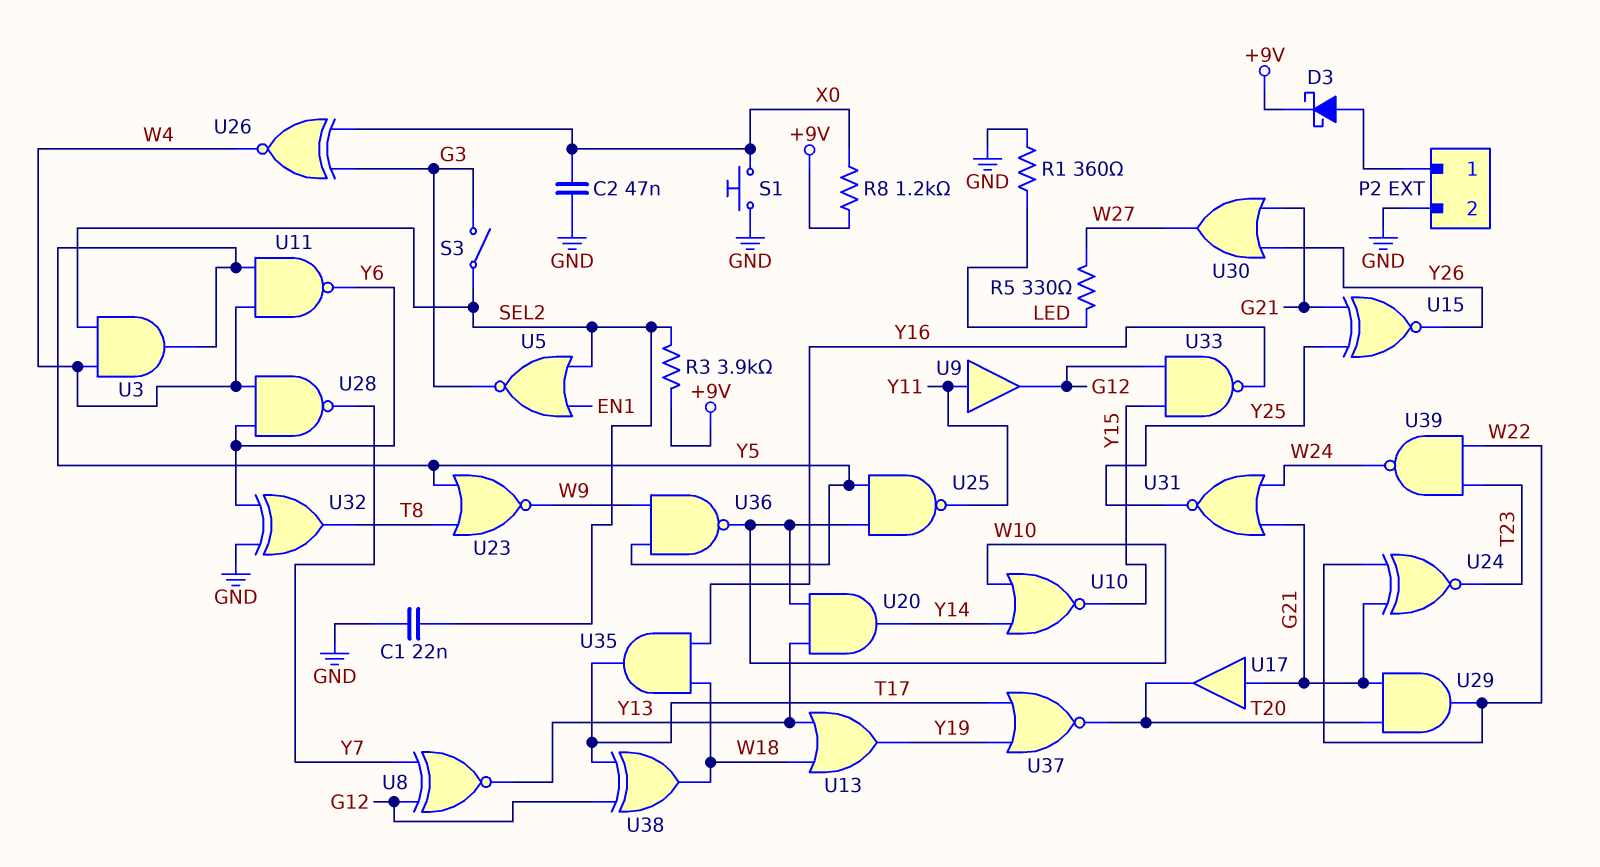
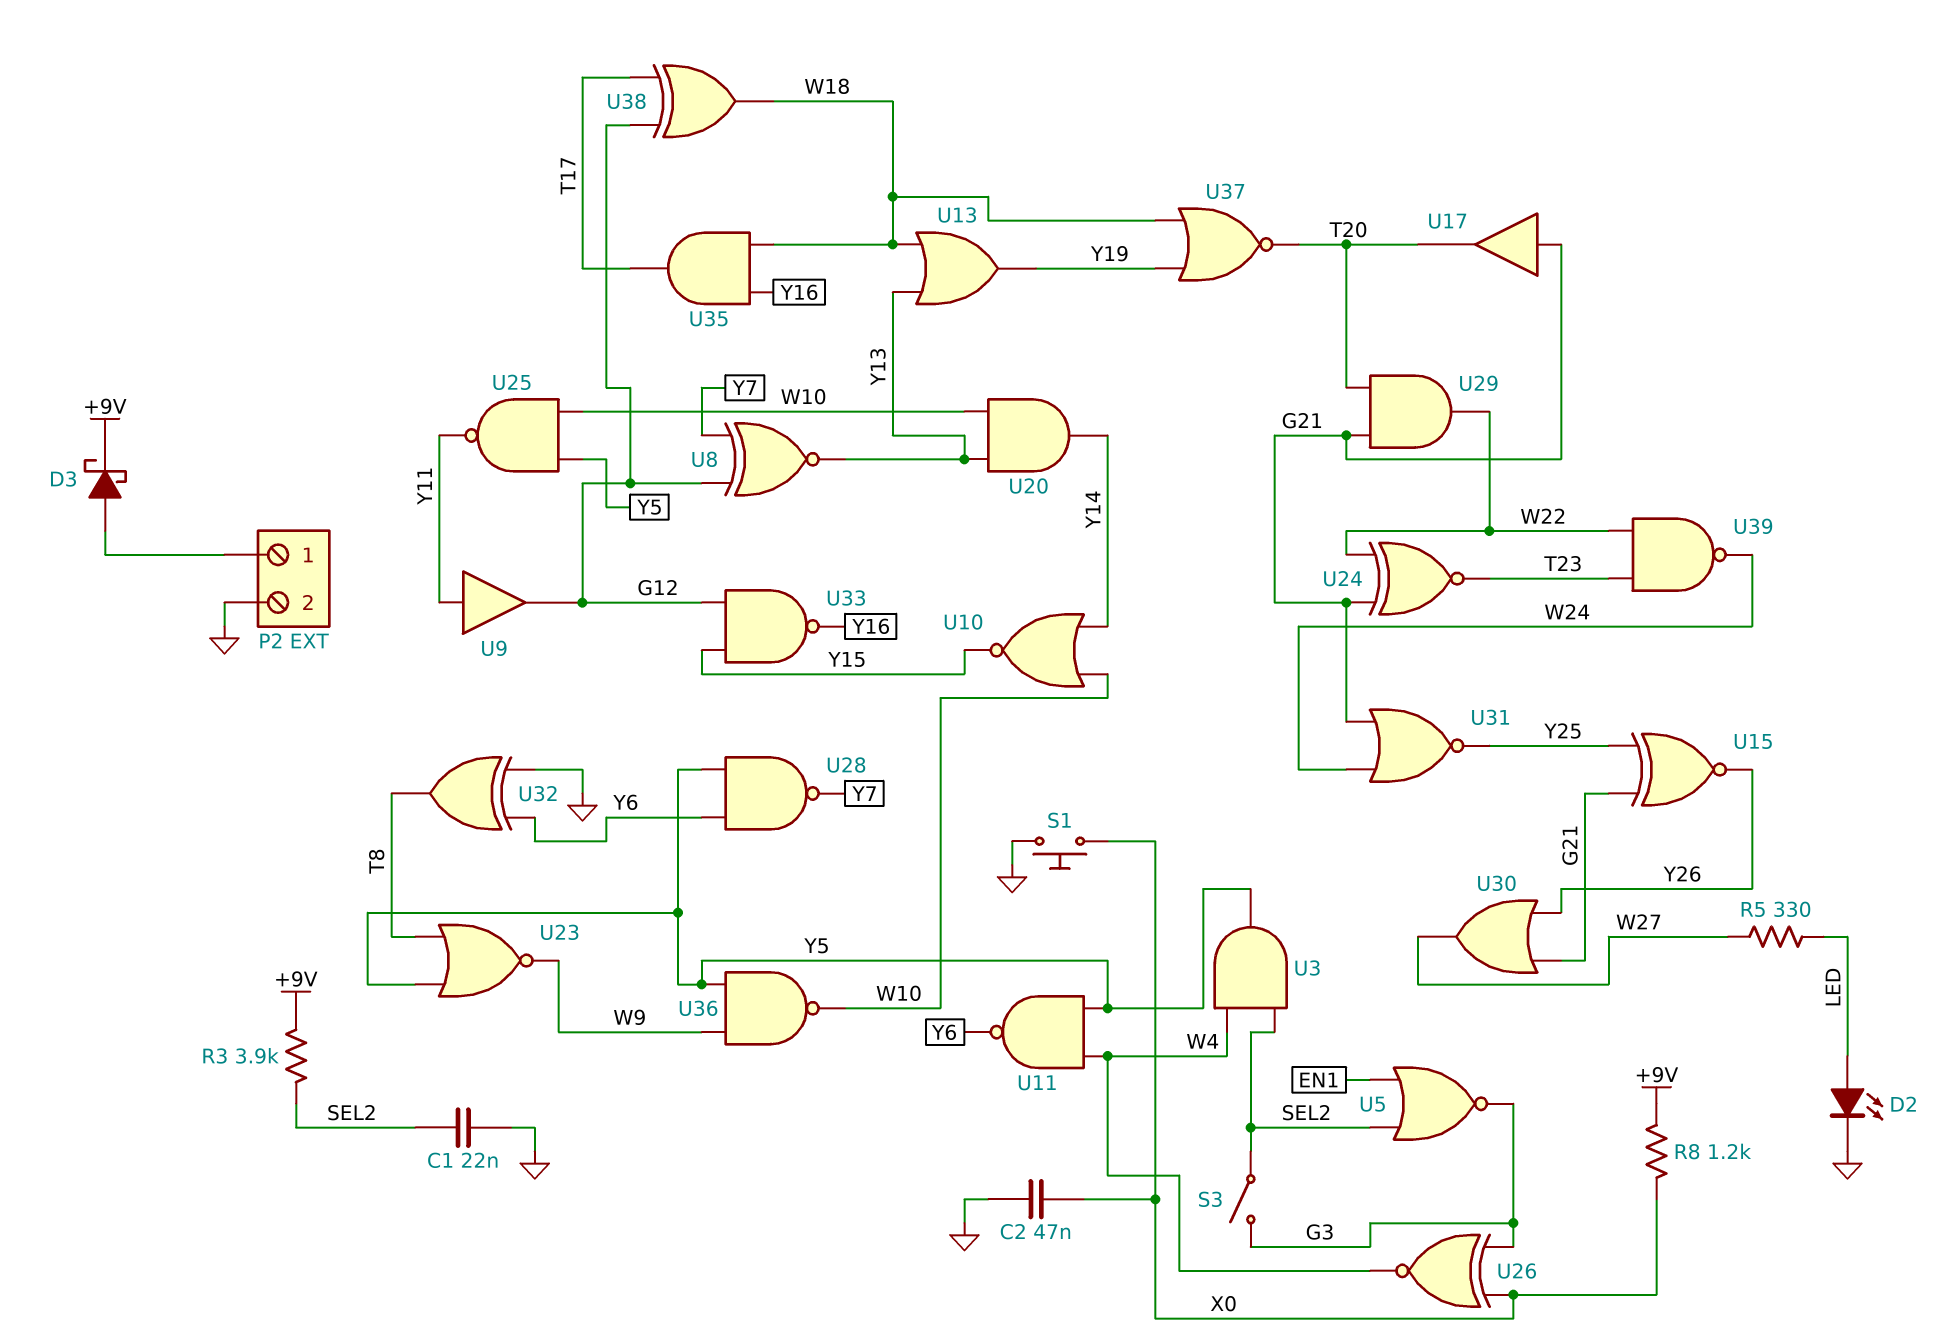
D2: none -> LED (A LED, K GND)
R1: 360 (GND, LED) -> none
U28: NAND (in W4, in Y6, out Y7) -> NAND (in Y5, in Y6, out Y7)
U37: NOR (in T17, in Y19, out T20) -> NOR (in W18, in Y19, out T20)

